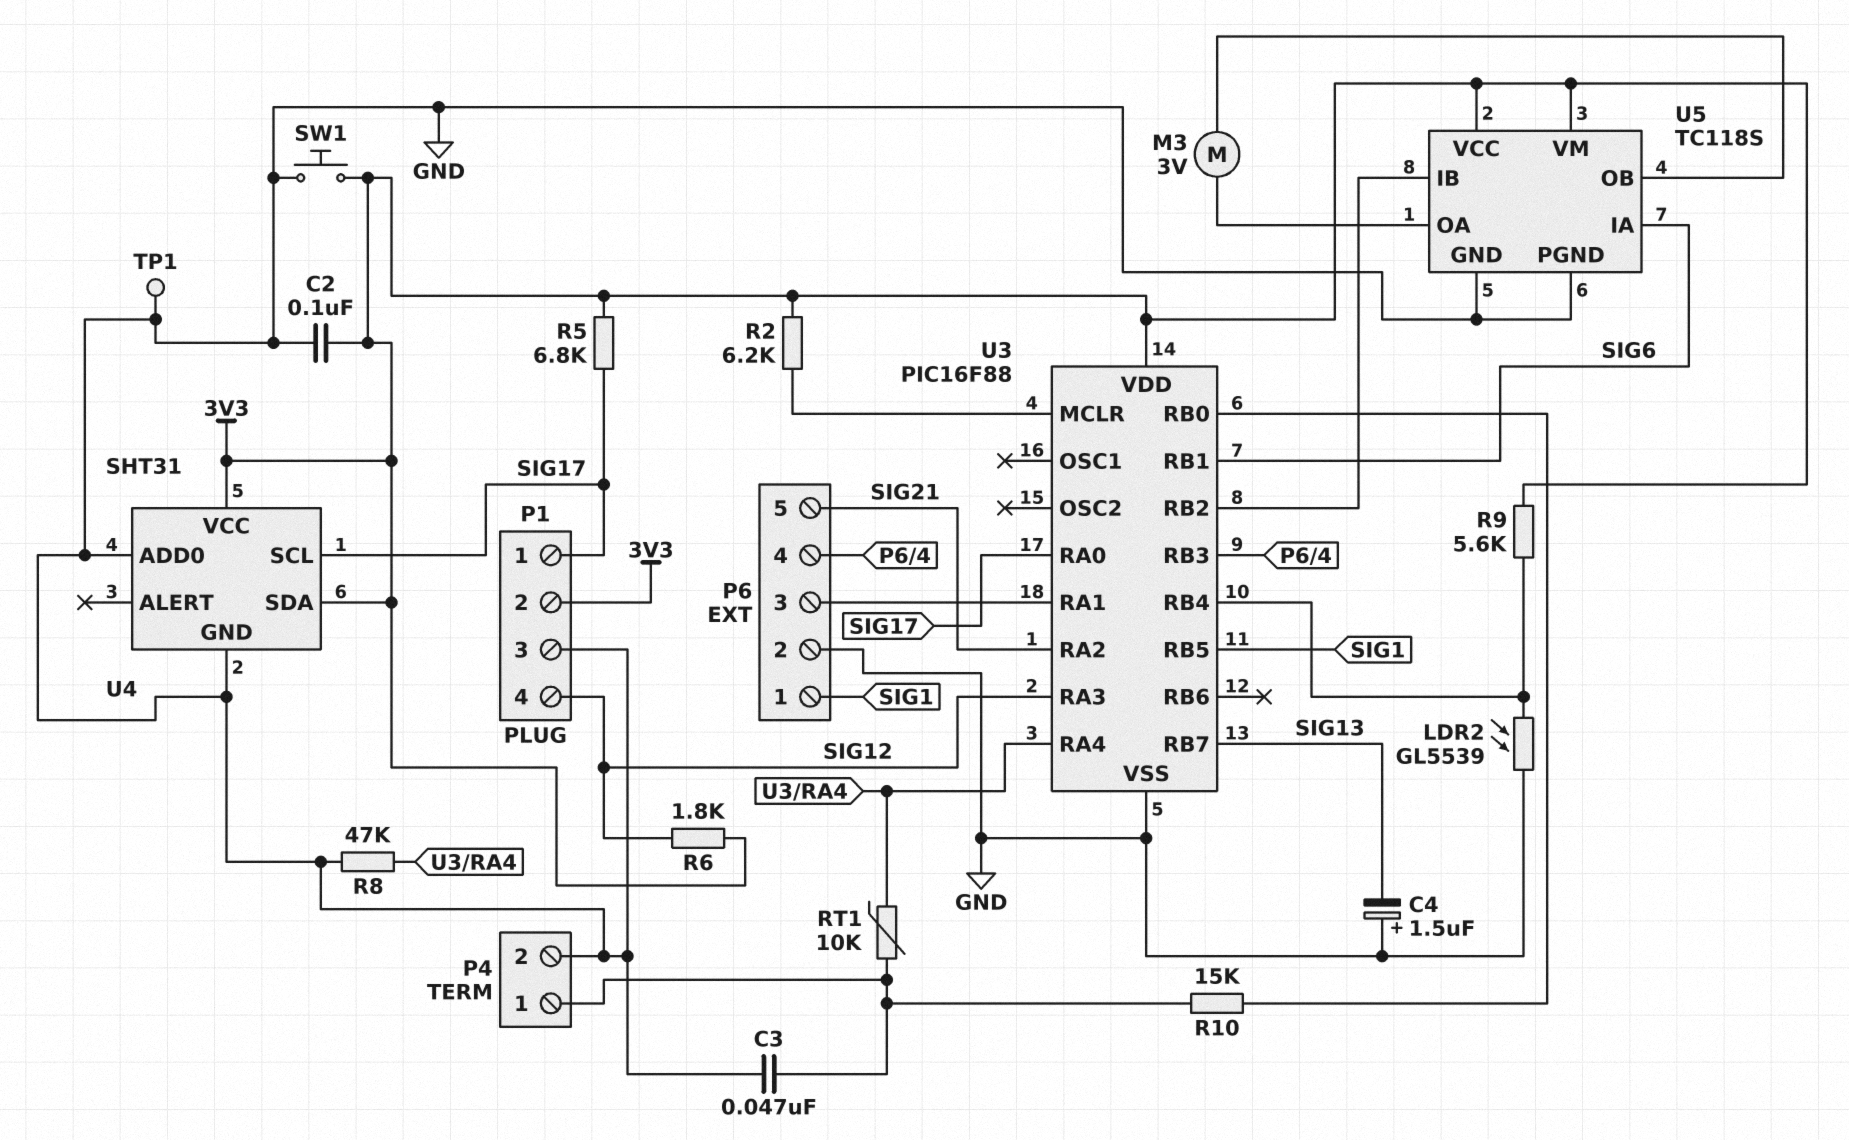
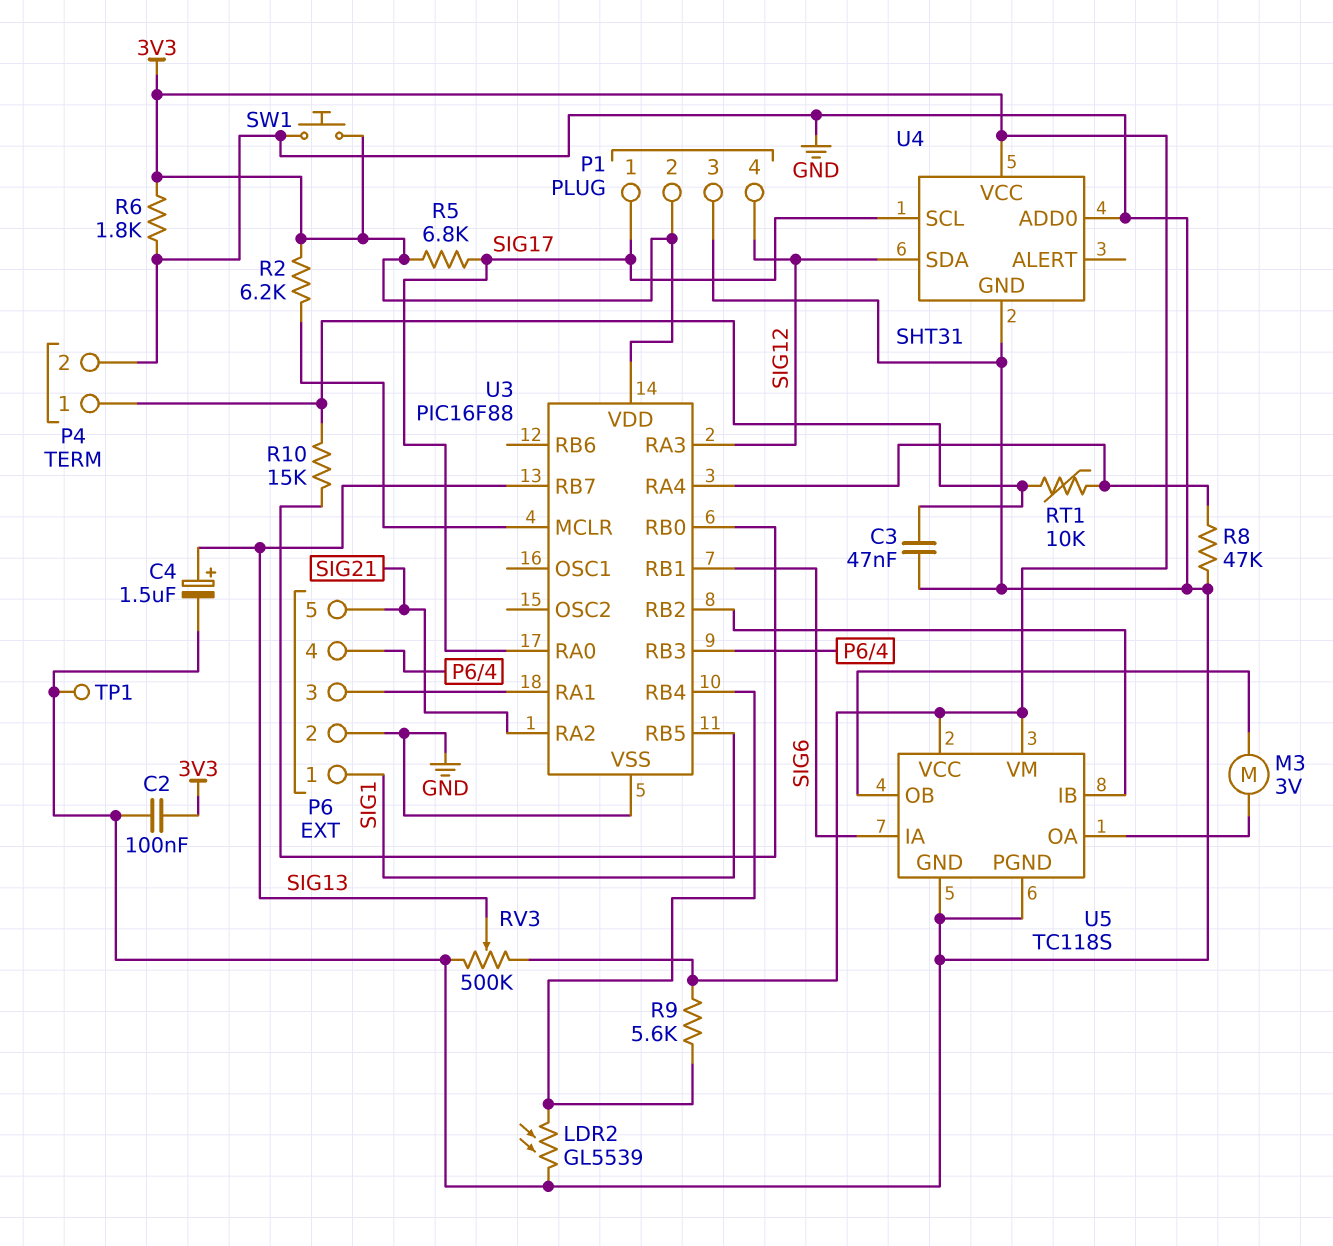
C4: 1.5uF (plus GND, minus SIG13) -> 1.5uF (plus SIG13, minus GND)
R6: 1.8k (3V3, SIG12) -> 1.8k (3V3, GND)
RV3: none -> 500k (3V3, GND, wiper SIG13)
U4 pin SDA: 3V3 -> SIG12

